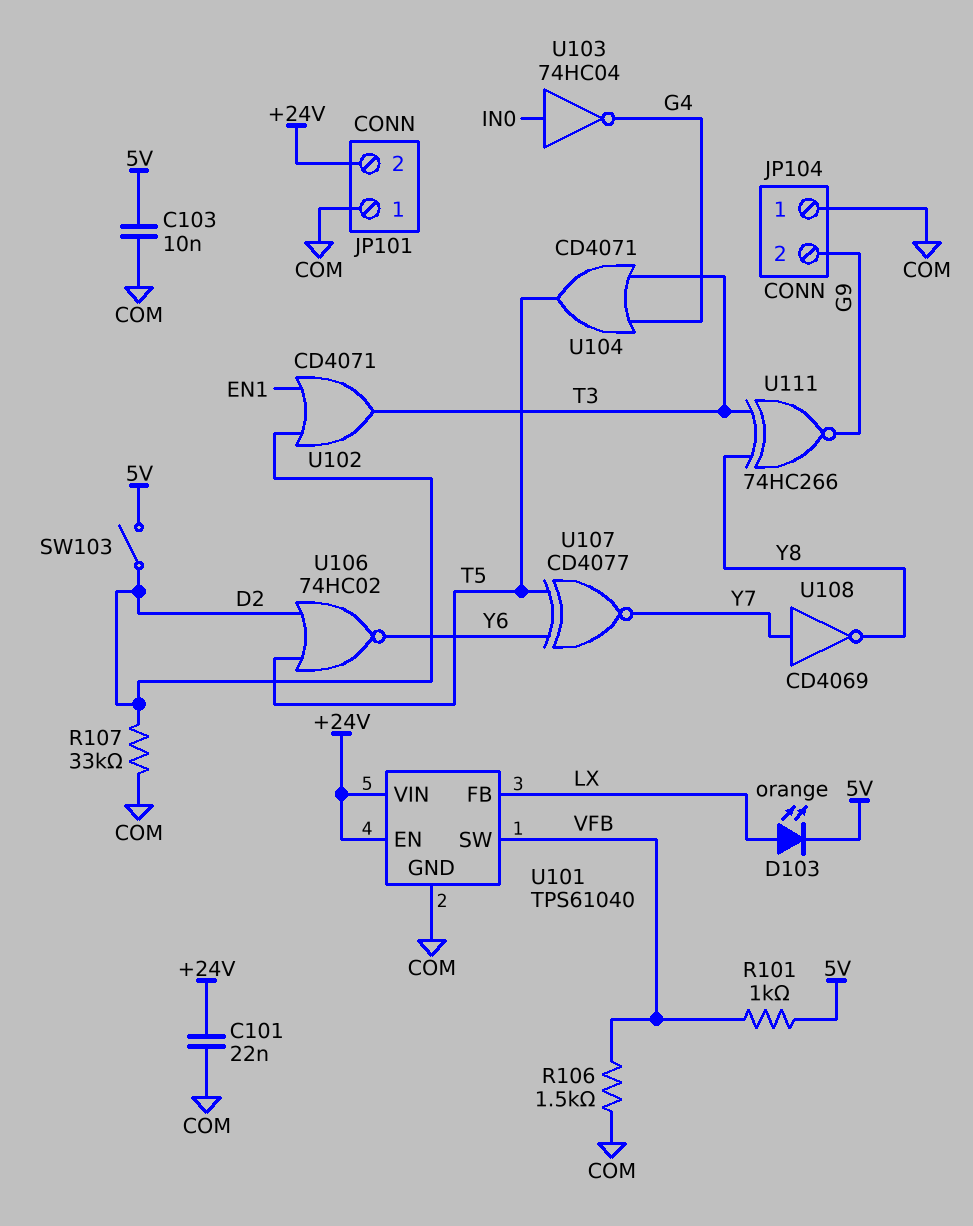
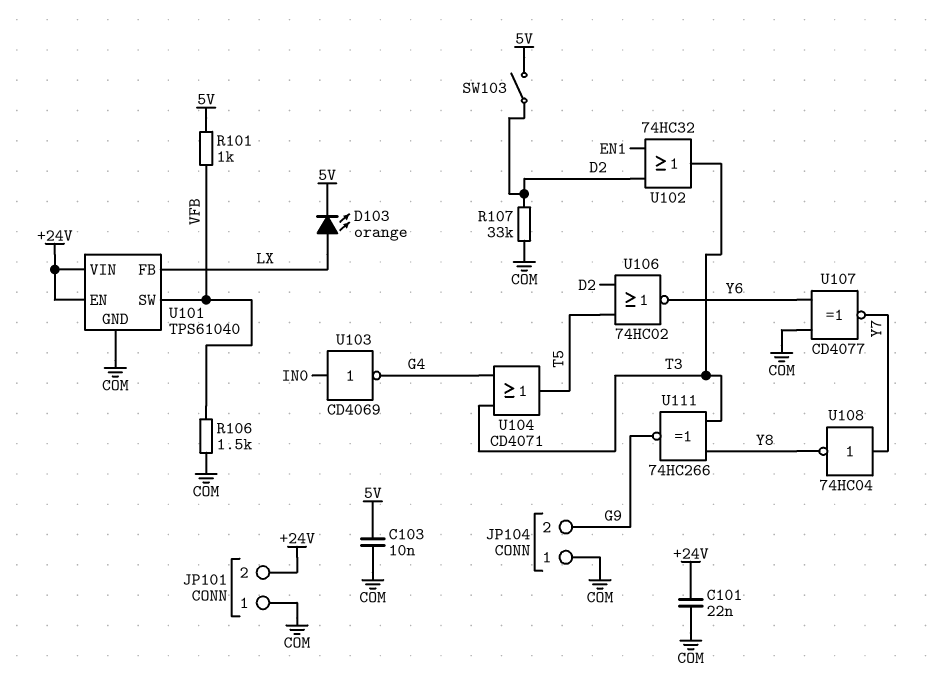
U102: OR CD4071 (in D2, in EN1, out T3) -> OR 74HC32 (in D2, in EN1, out T3)
U103: NOT 74HC04 (in IN0, out G4) -> NOT CD4069 (in IN0, out G4)
U107: XNOR CD4077 (in T5, in Y6, out Y7) -> XNOR CD4077 (in COM, in Y6, out Y7)
U108: NOT CD4069 (in Y7, out Y8) -> NOT 74HC04 (in Y7, out Y8)

